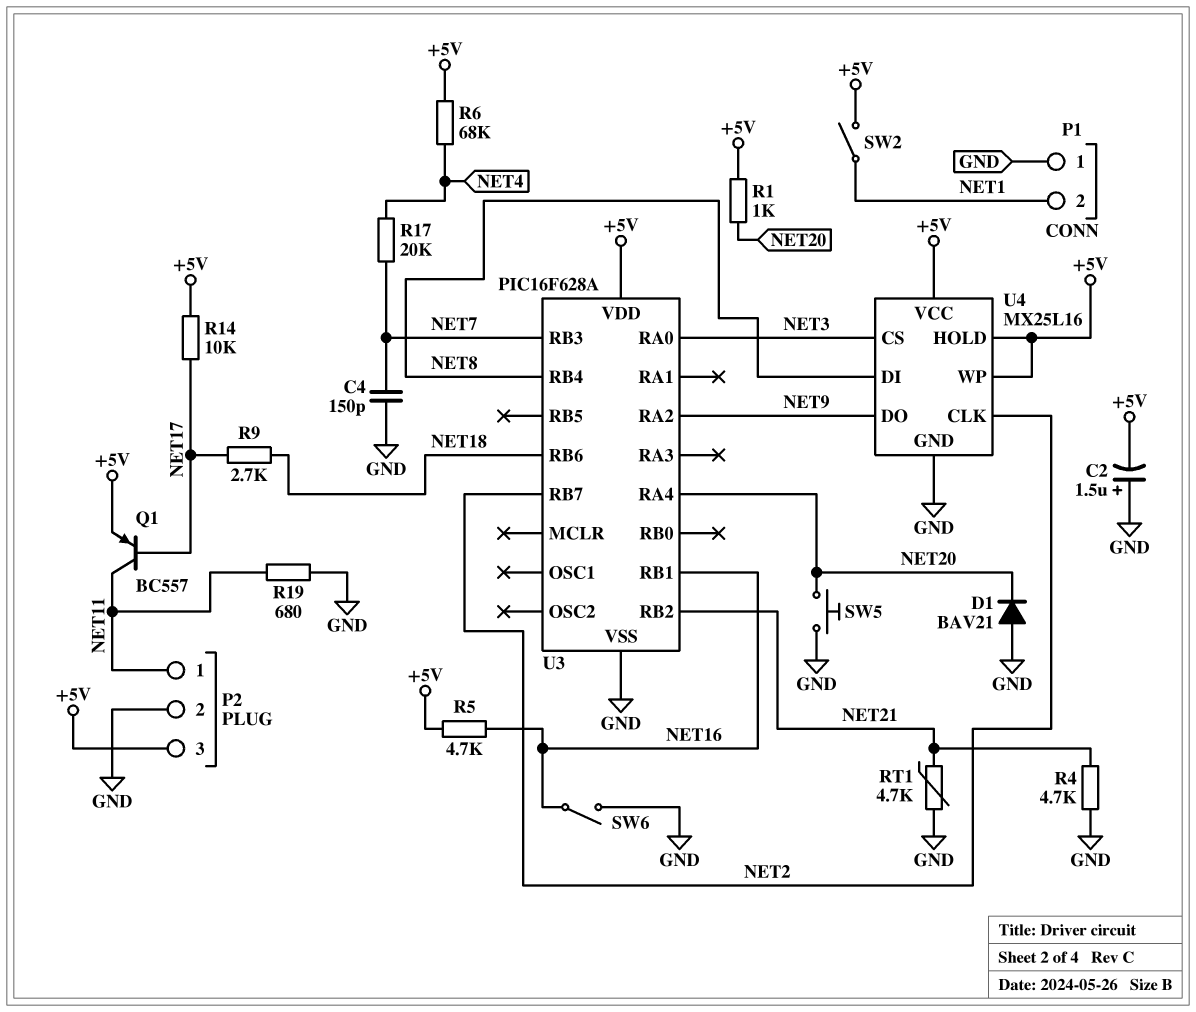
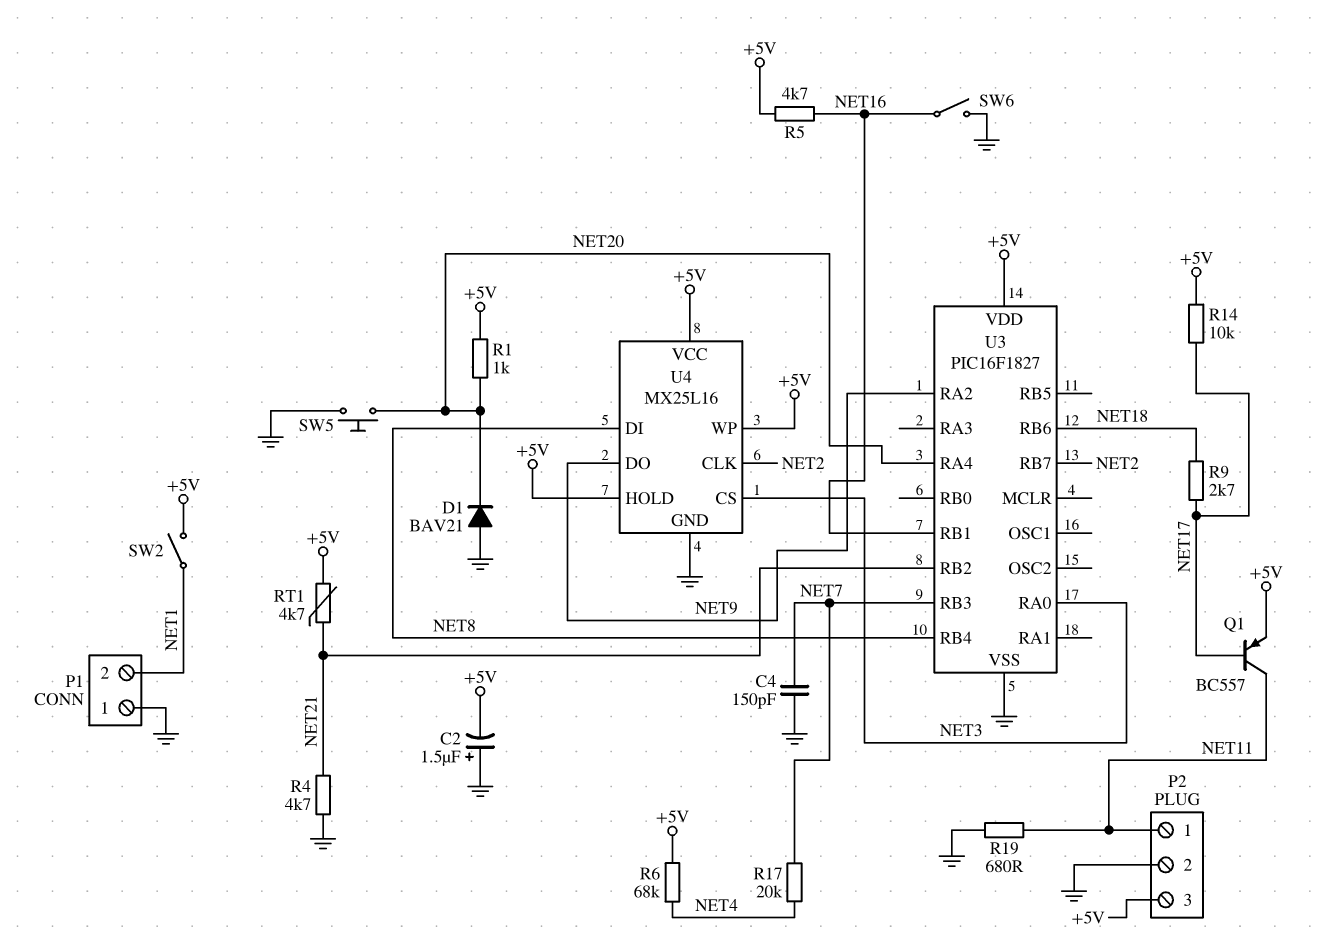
RT1: 4.7k (GND, NET21) -> 4.7k (+5V, NET21)
U3: PIC16F628A -> PIC16F1827

